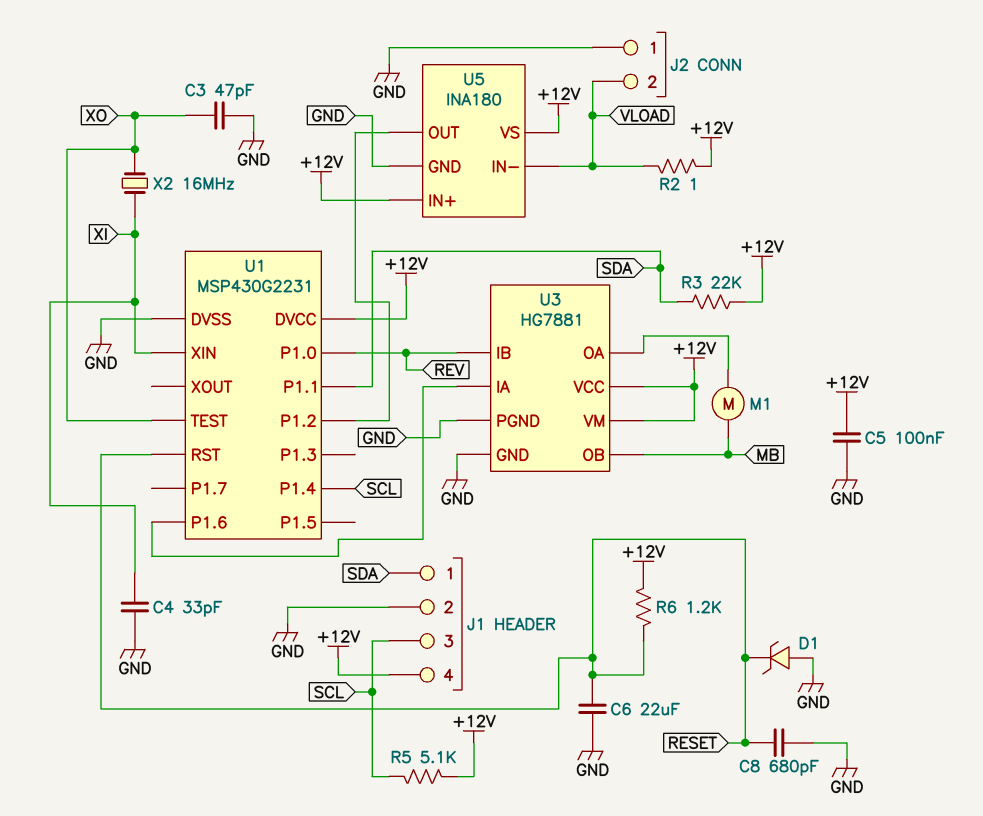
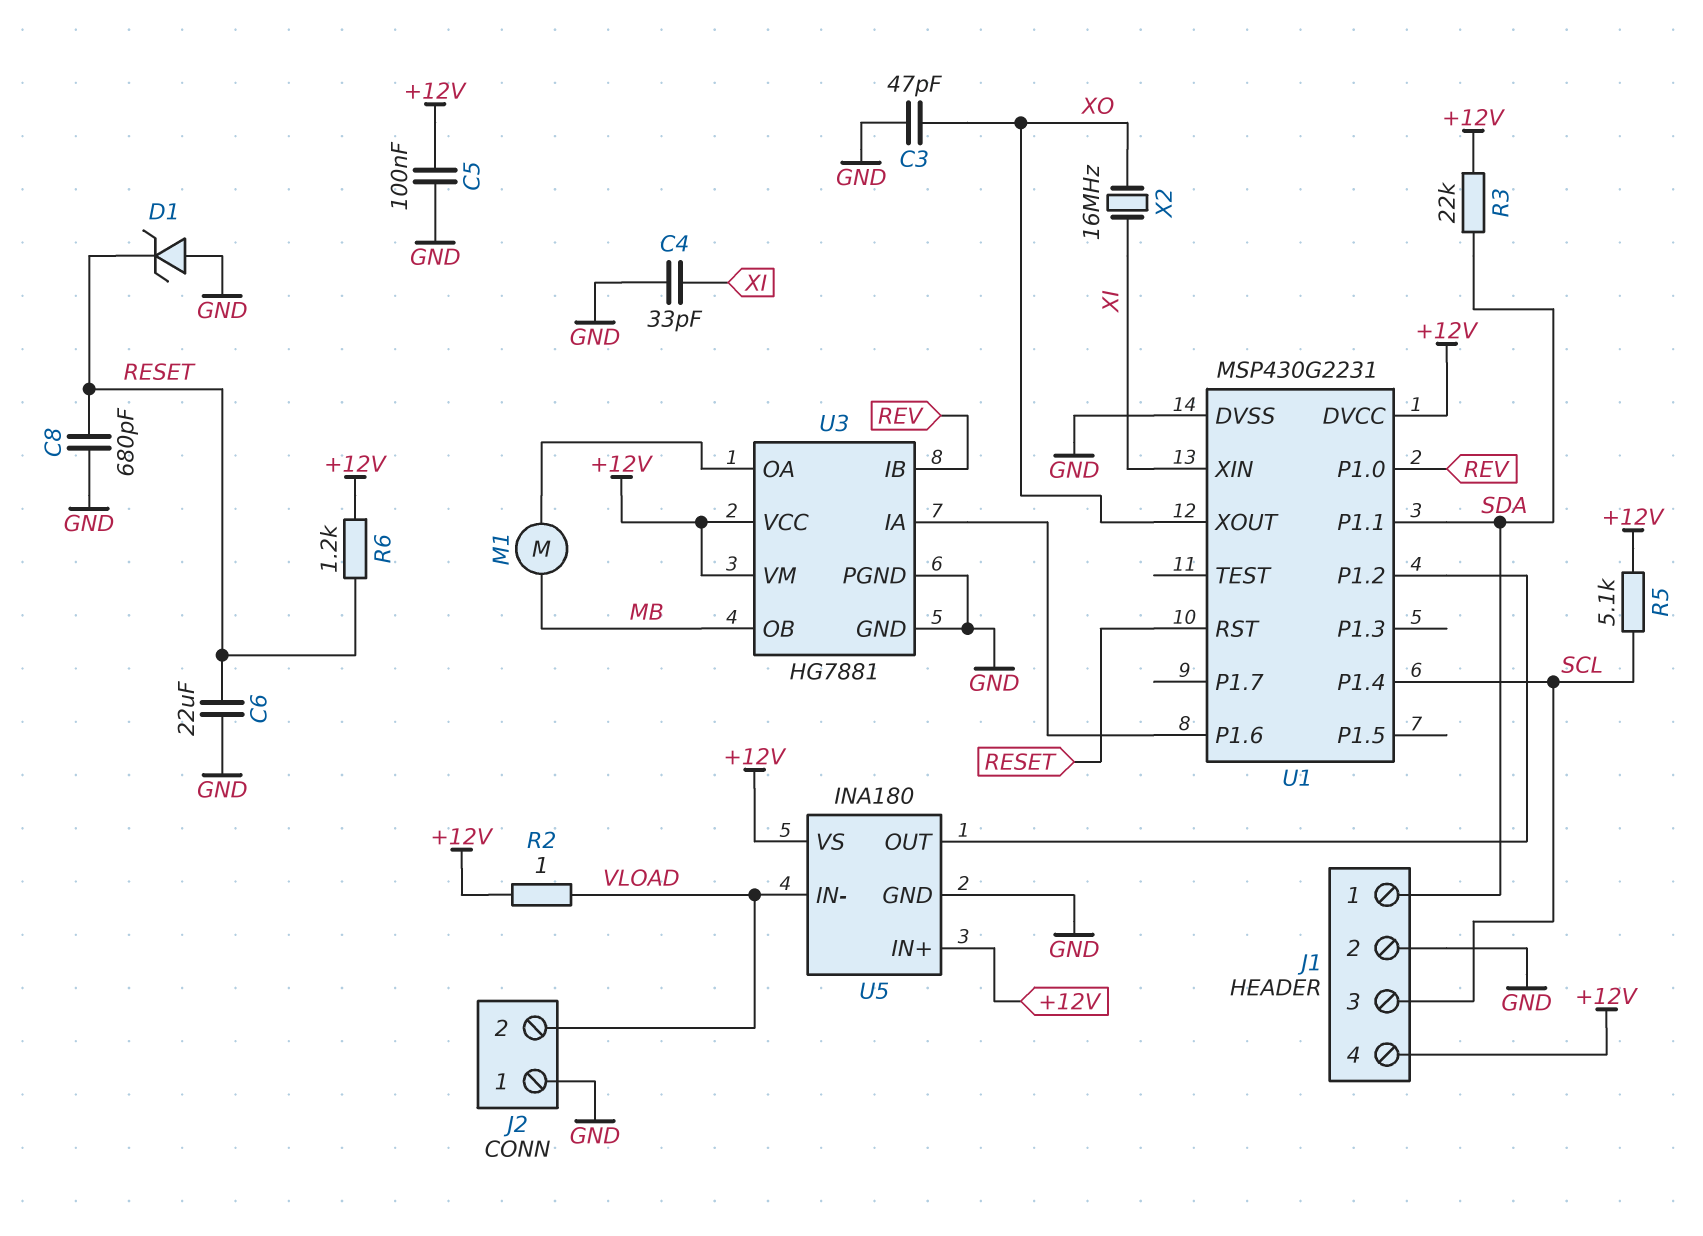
U1 pin TEST: XO -> none
U1 pin XOUT: none -> XO

